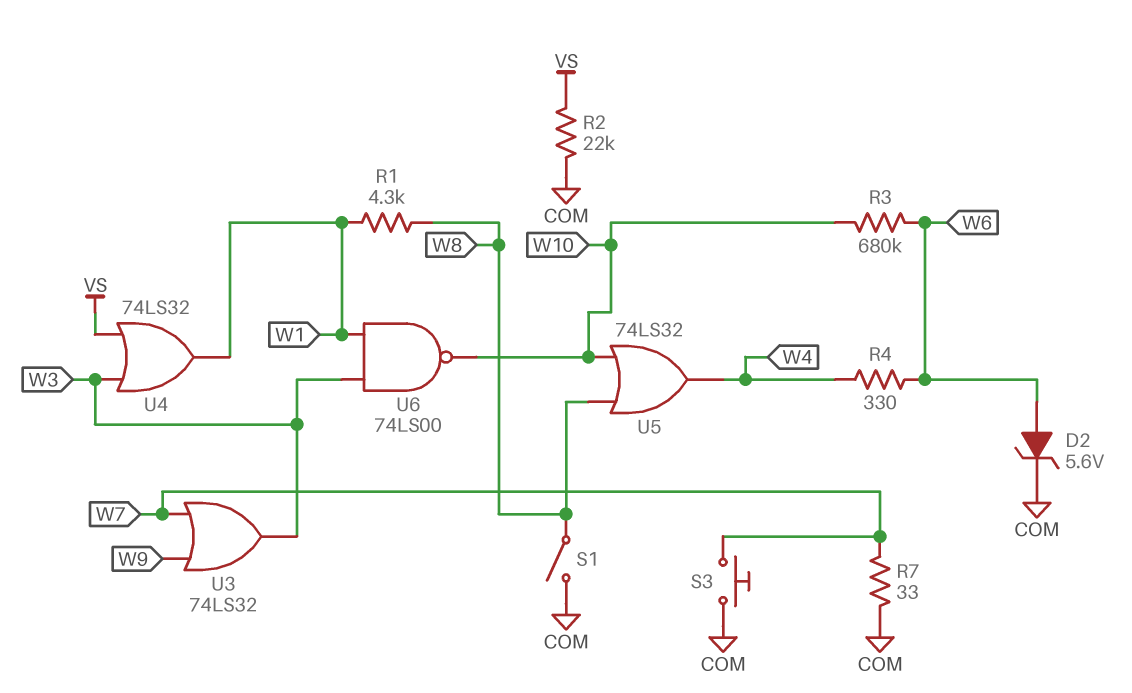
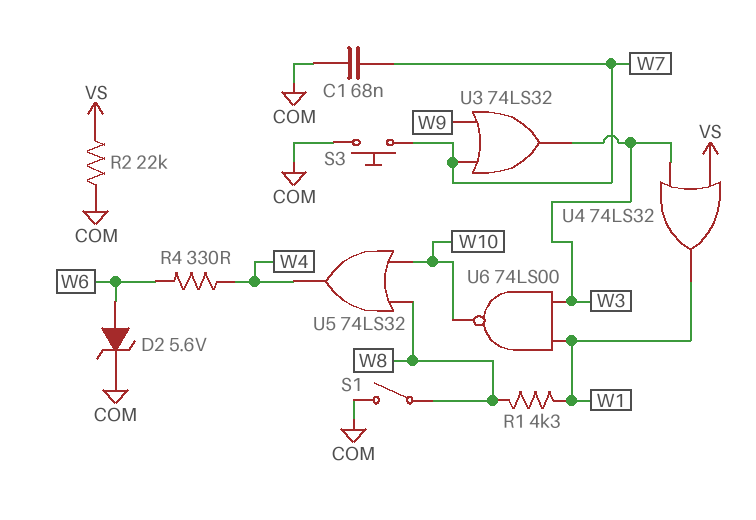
C1: none -> 68nF (COM, W7)
R3: 680k (W6, W10) -> none
R7: 33 (COM, W7) -> none

